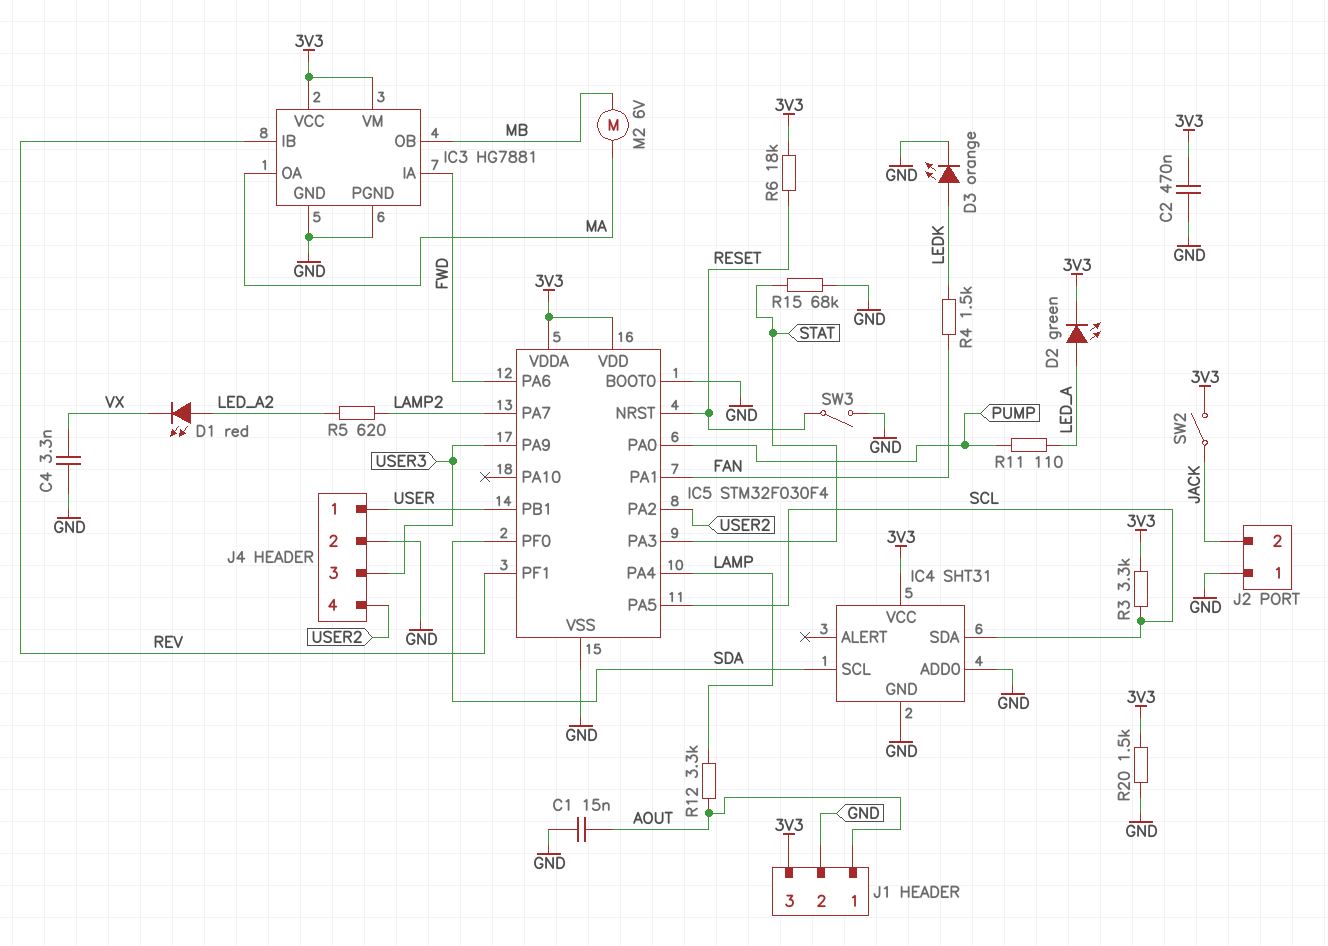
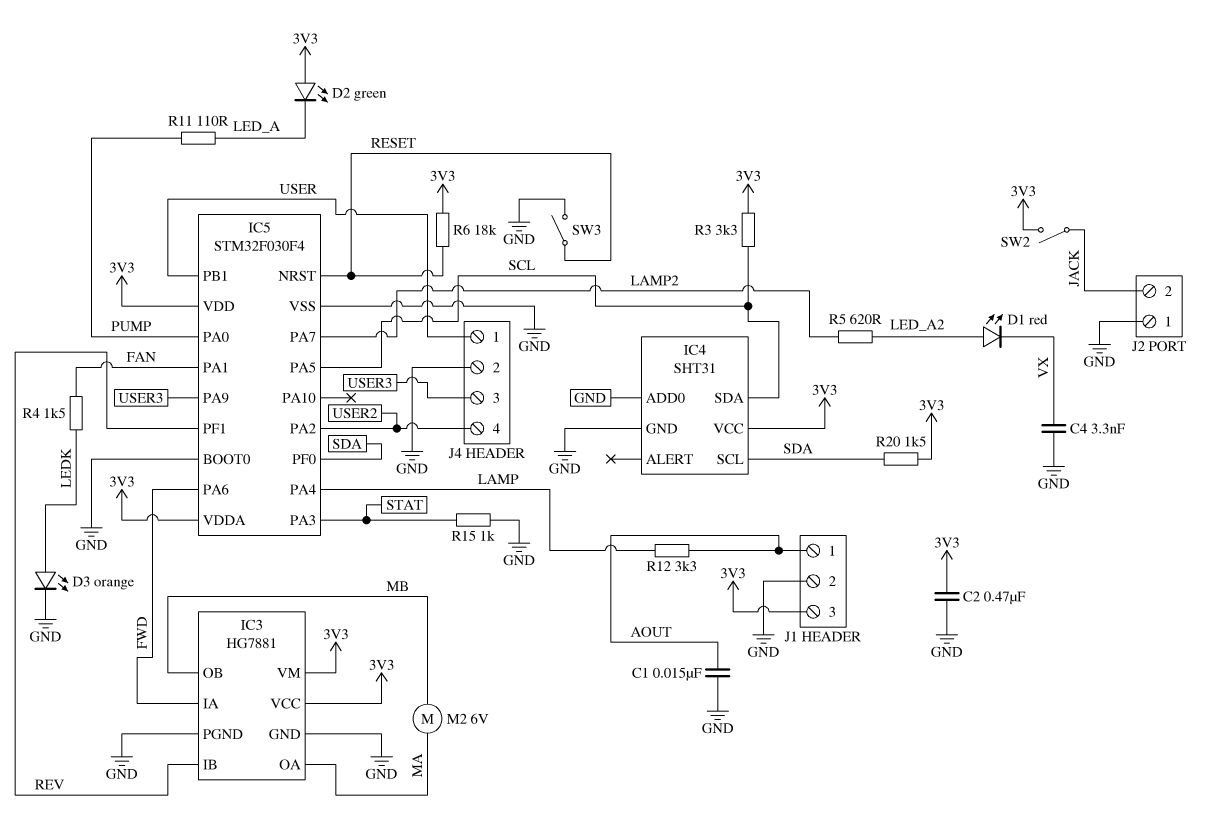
D2: LED green (A LED_A, K 3V3) -> LED green (A 3V3, K LED_A)
R15: 68k (GND, STAT) -> 1k (GND, STAT)
R20: 1.5k (3V3, GND) -> 1.5k (3V3, SDA)

